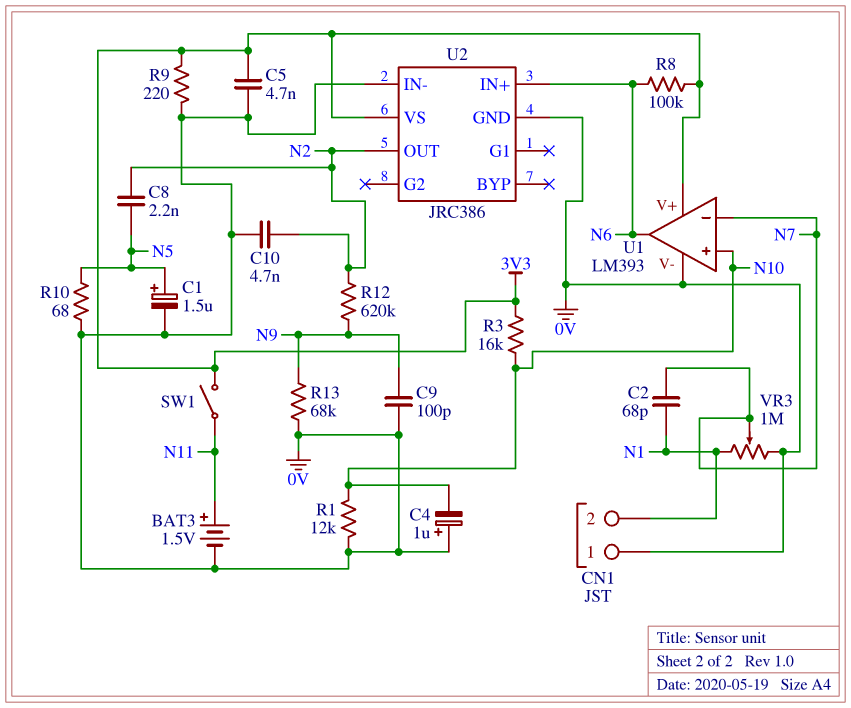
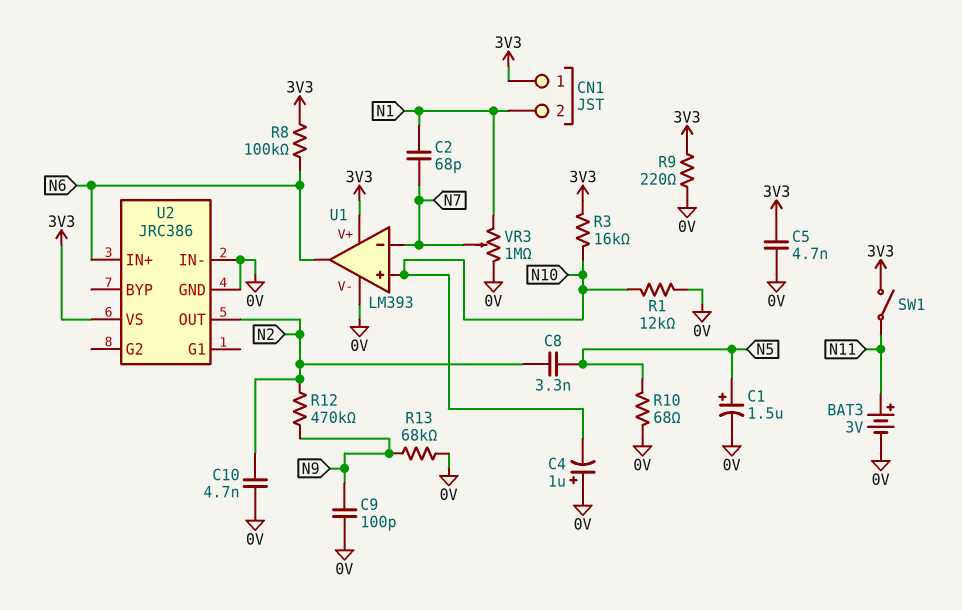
BAT3: 1.5V (plus N11, minus 0V) -> 3V (plus N11, minus 0V)
C8: 2.2nF (N2, N5) -> 3.3nF (N2, N5)
CN1 pin 1: 0V -> 3V3
R12: 620k (N2, N9) -> 470k (N2, N9)

